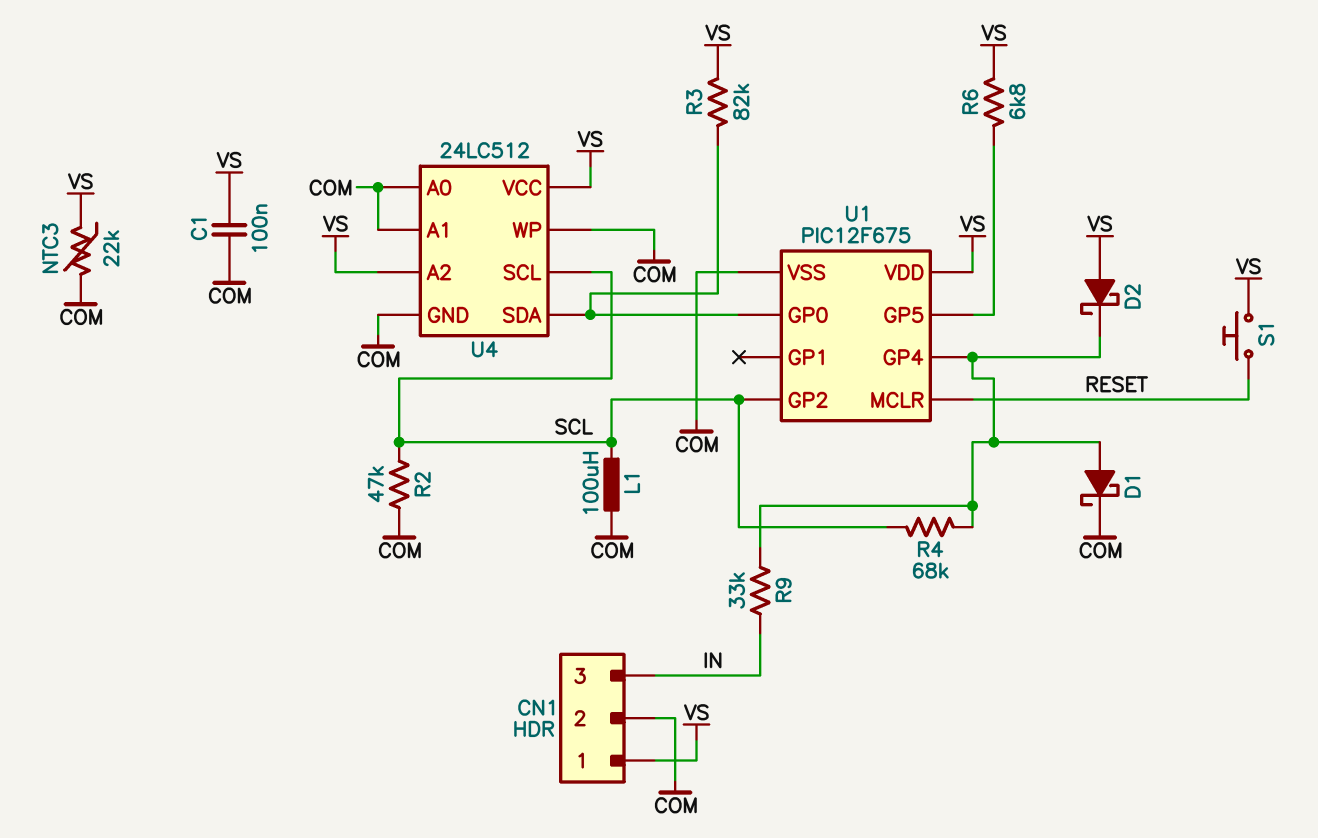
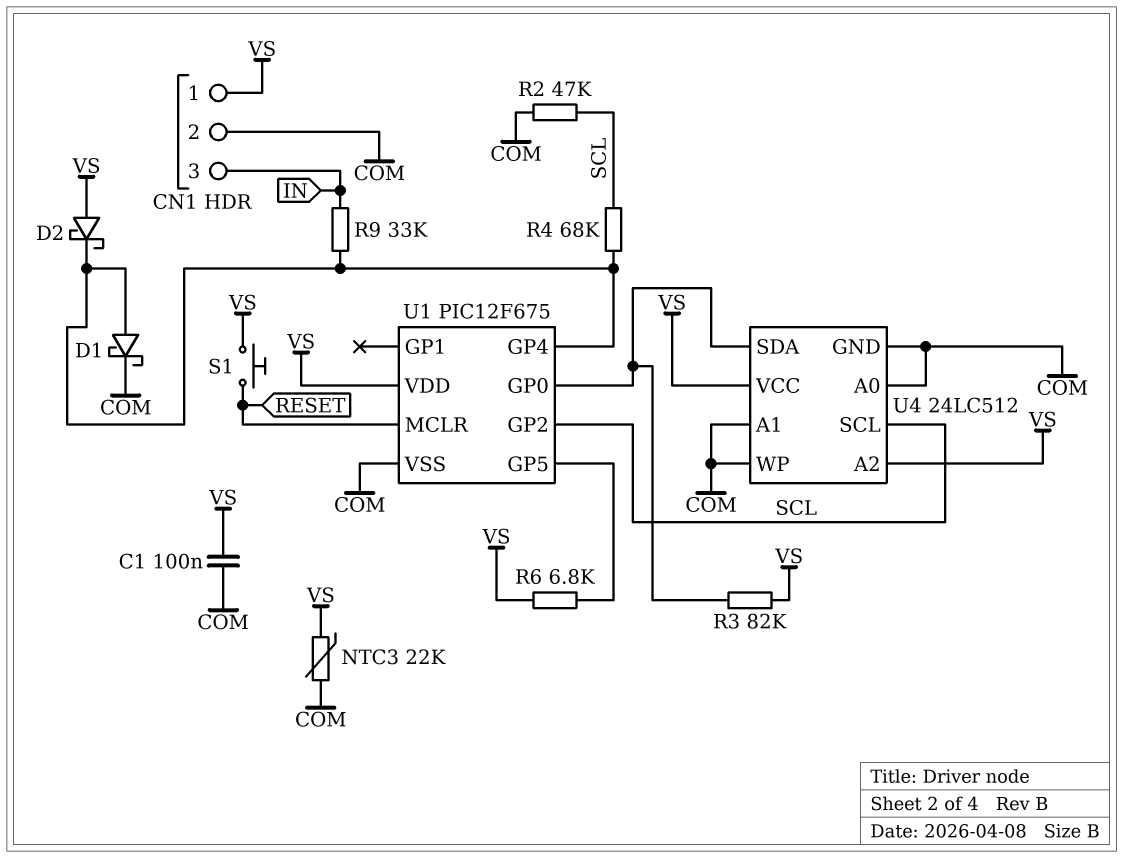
L1: 100uH (COM, SCL) -> none

